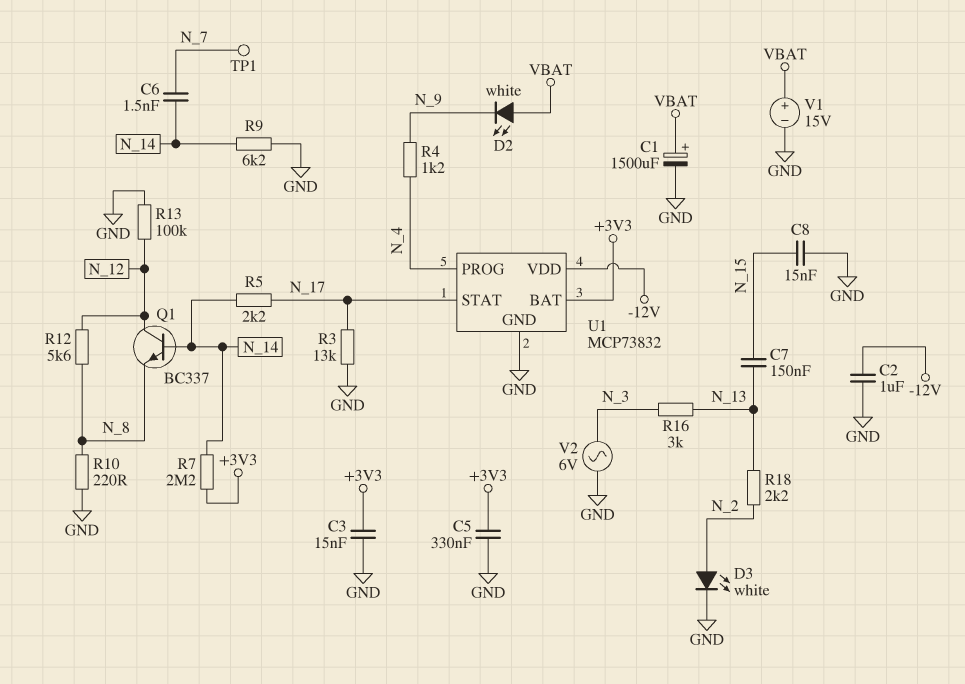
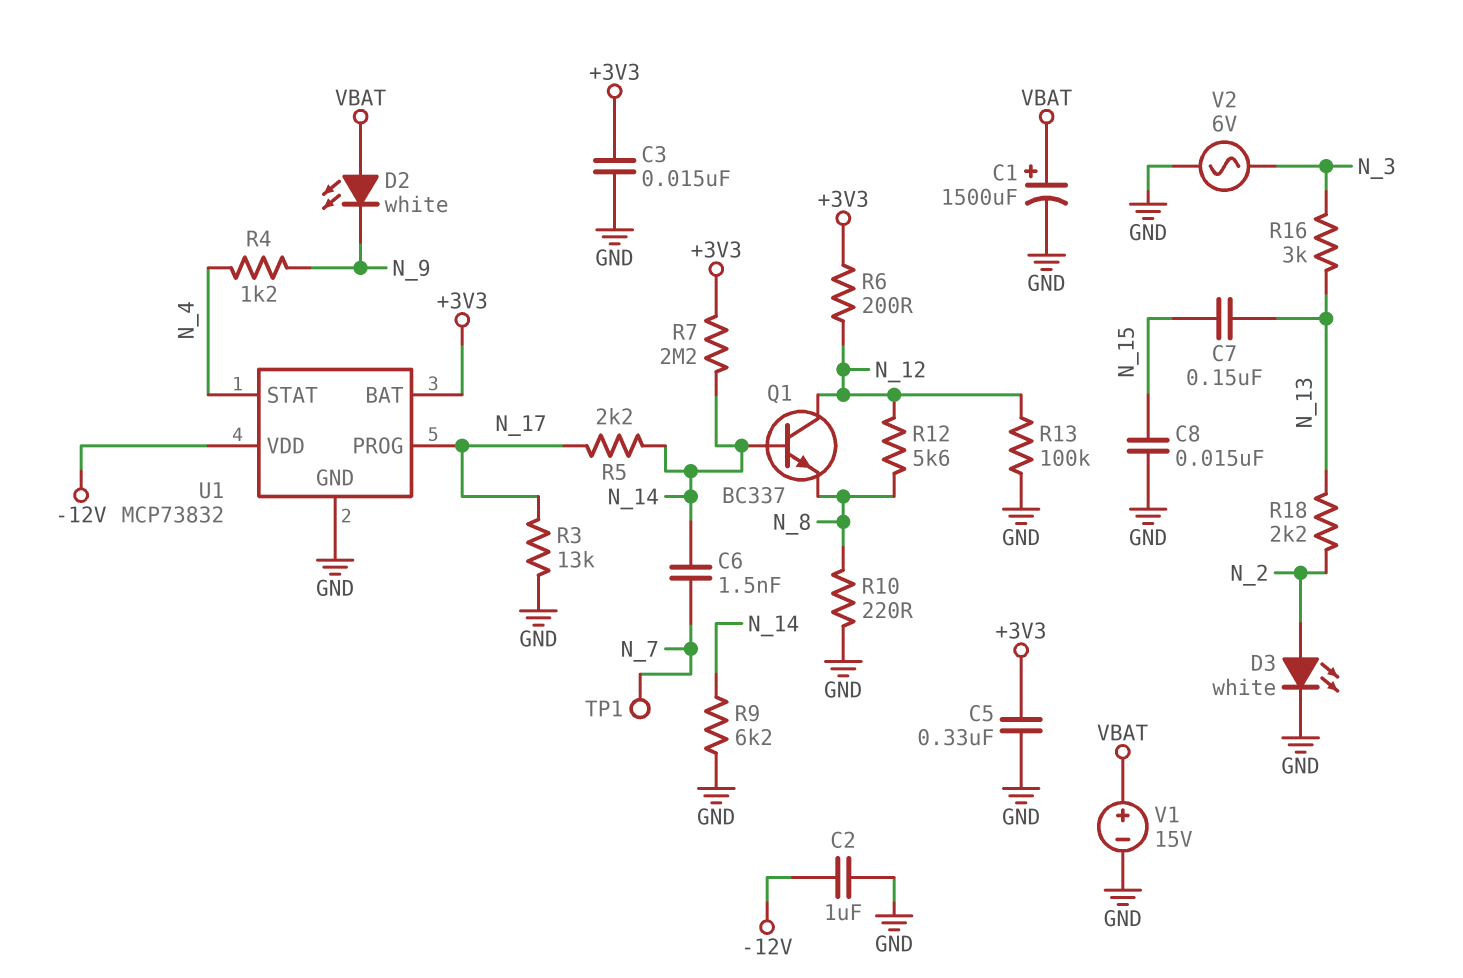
R6: none -> 200 (+3V3, N_12)
U1 pin PROG: N_4 -> N_17
U1 pin STAT: N_17 -> N_4

